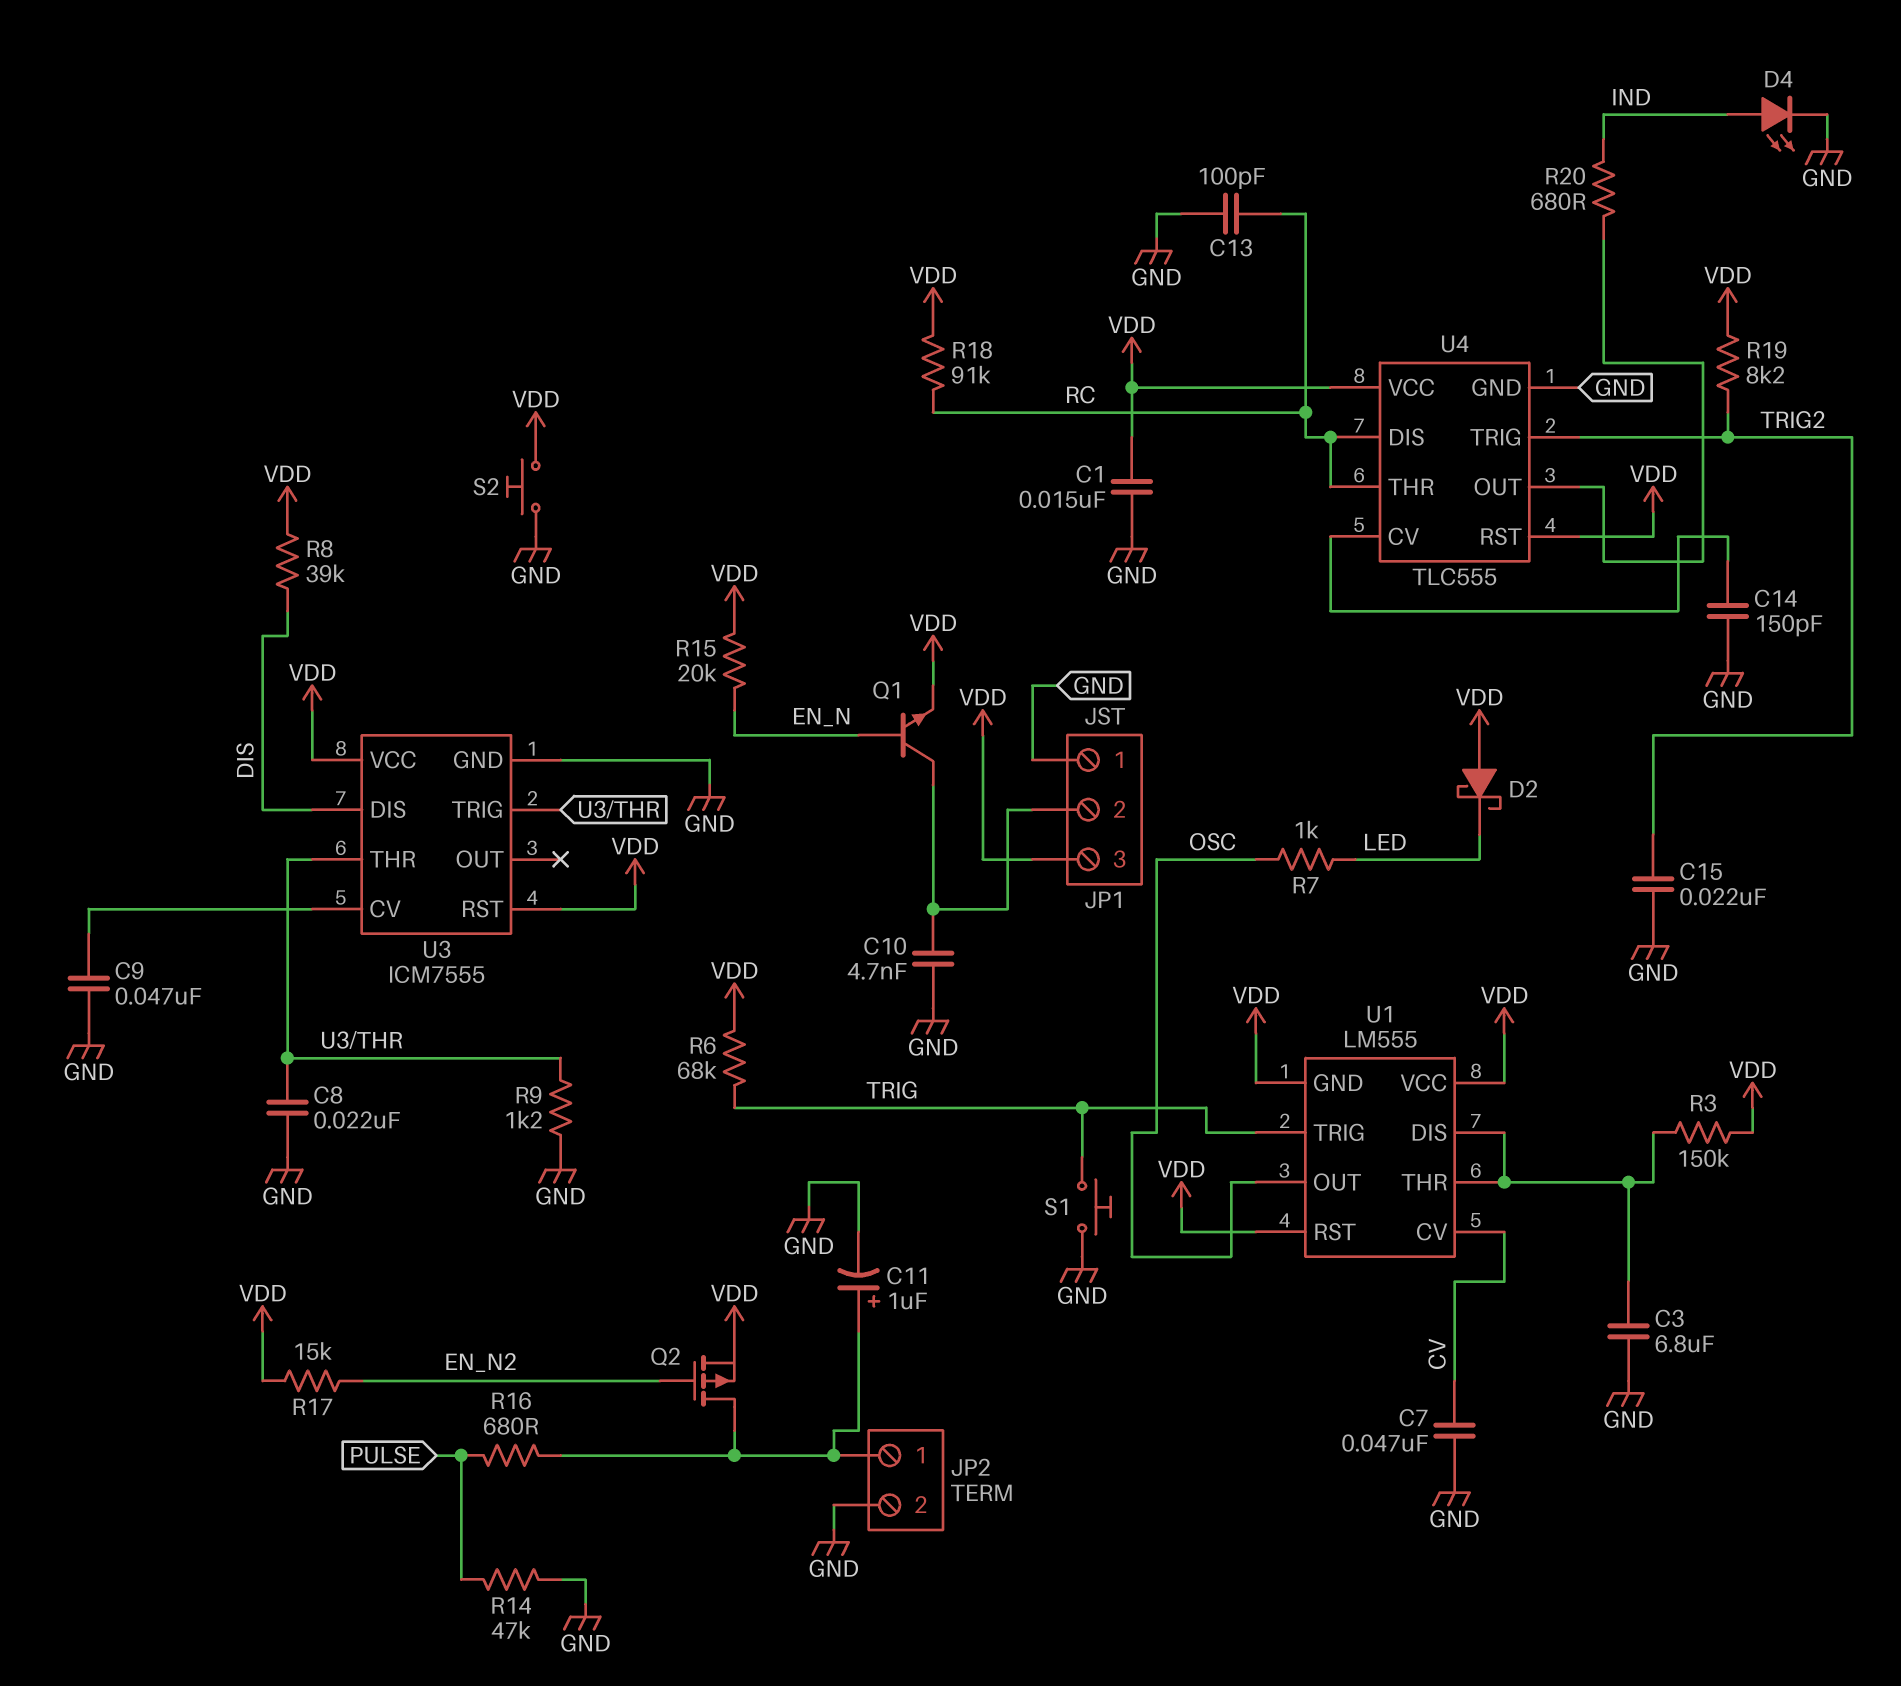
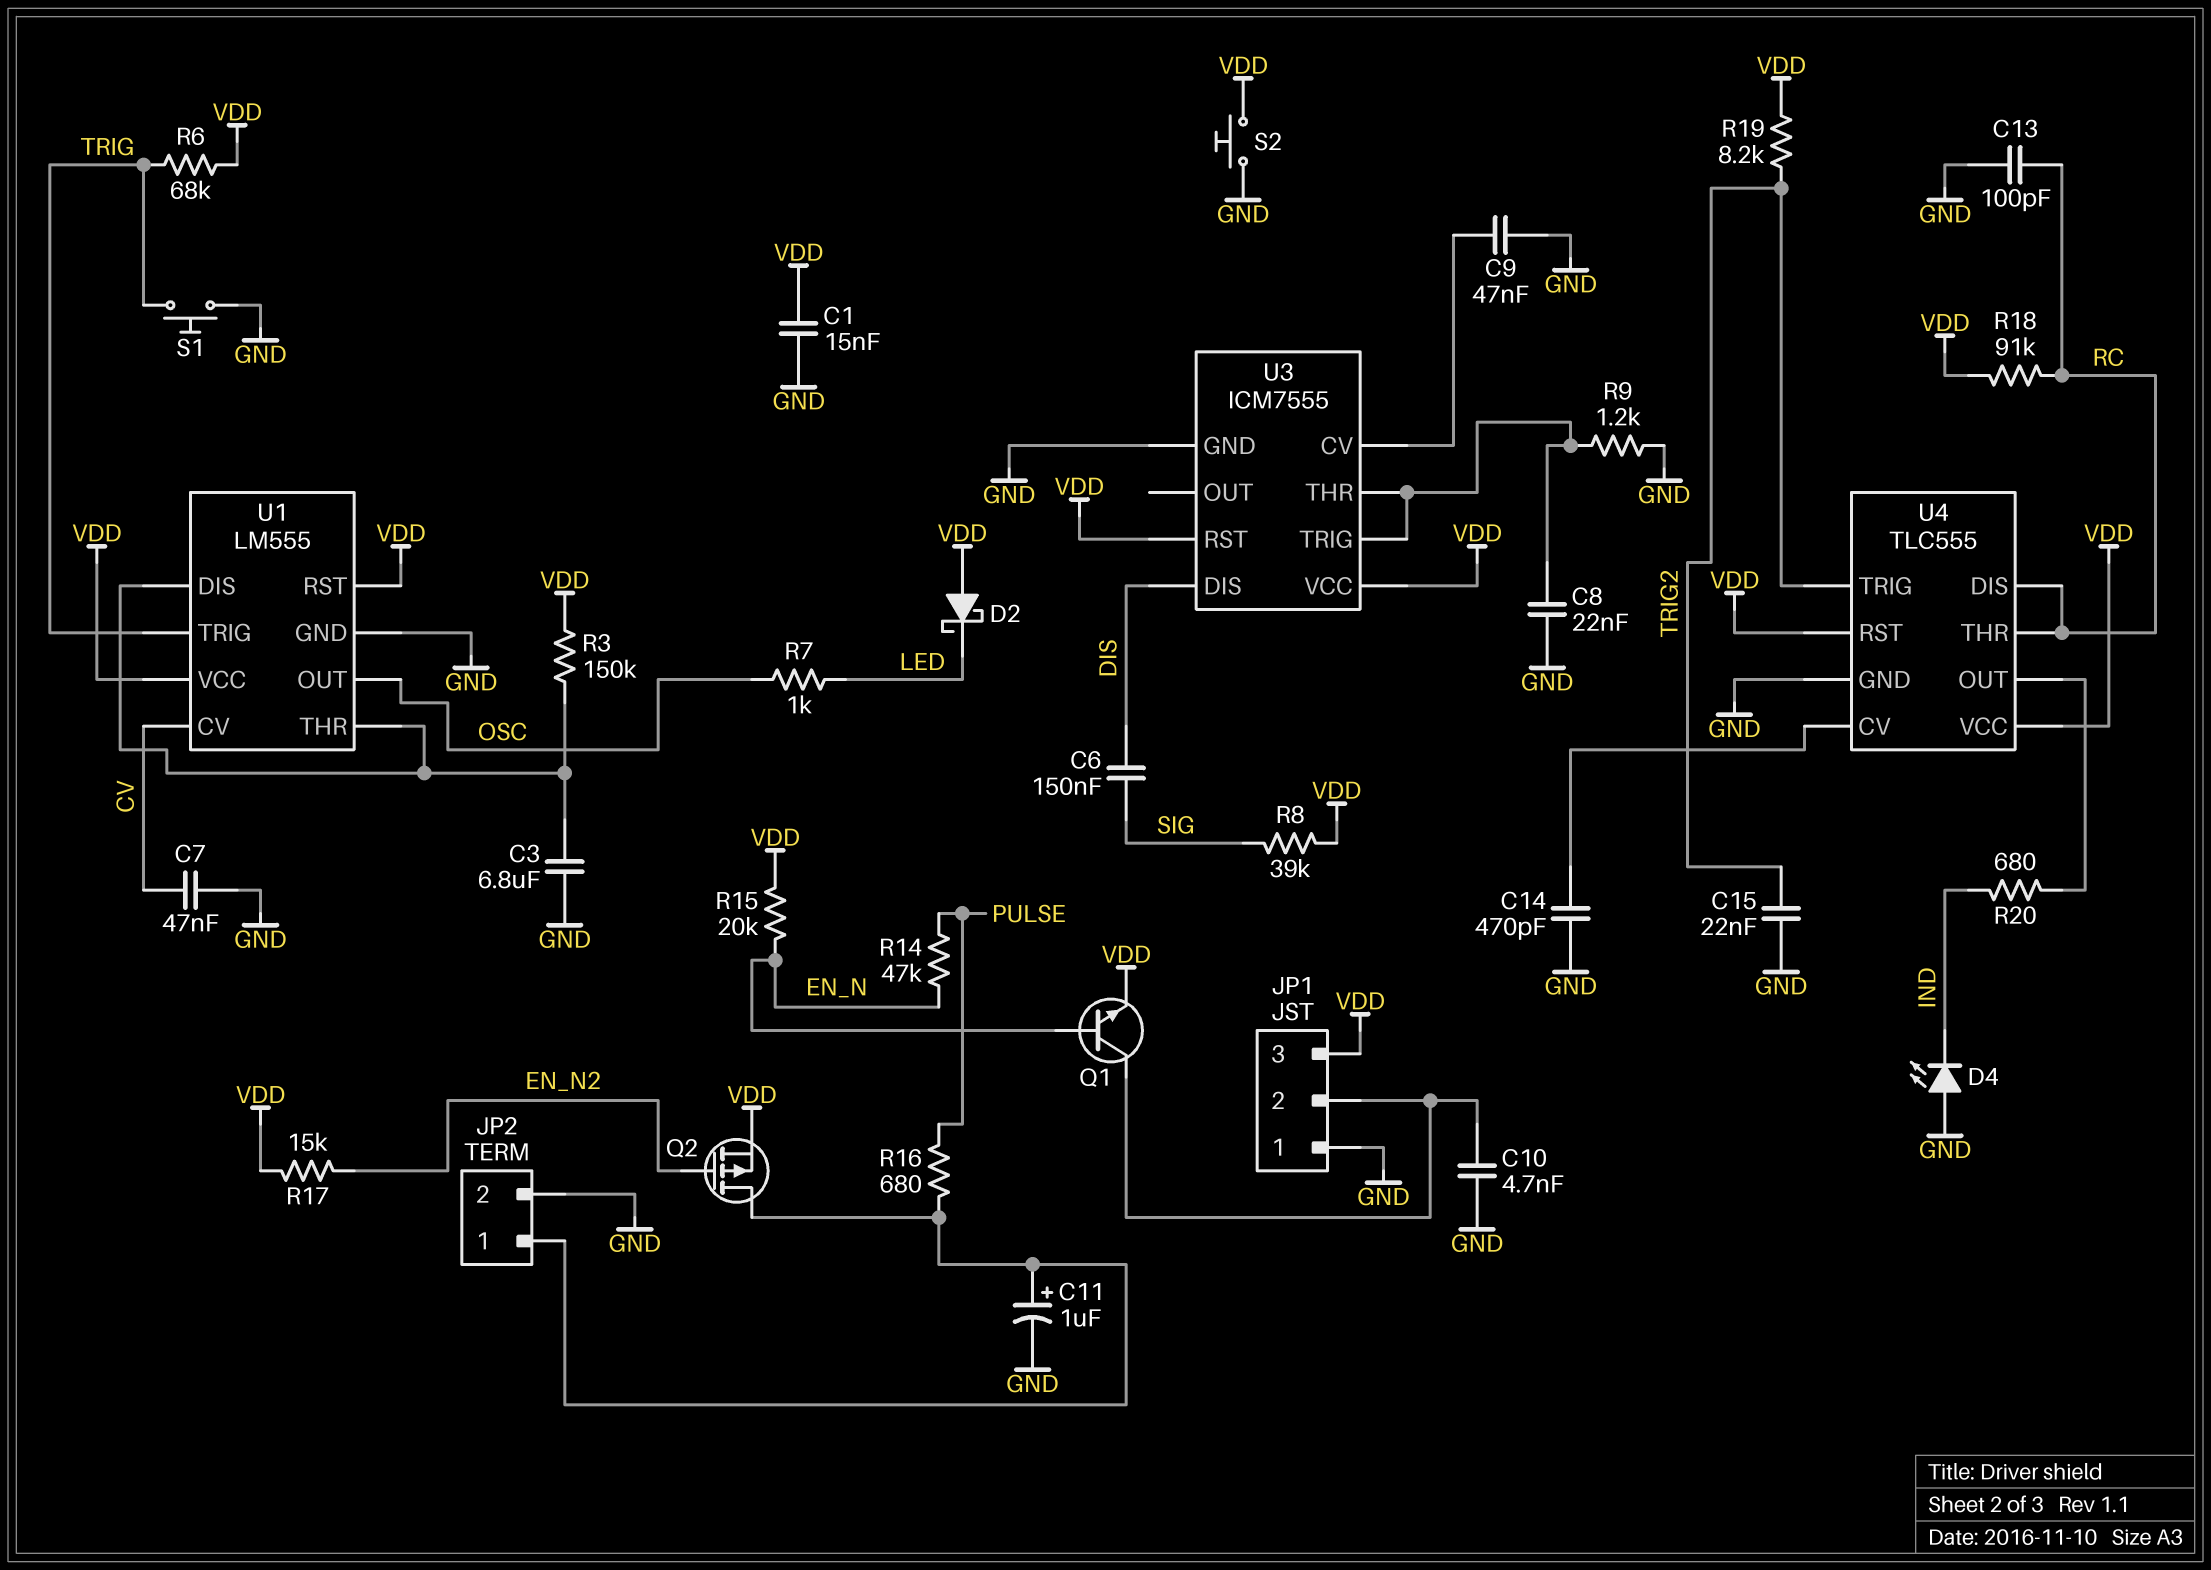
C6: none -> 150nF (DIS, SIG)
C14: 150pF (GND, U4/CV) -> 470pF (GND, U4/CV)
D4: LED (A IND, K GND) -> LED (A GND, K IND)
R8: 39k (DIS, VDD) -> 39k (SIG, VDD)
R14: 47k (GND, PULSE) -> 47k (EN_N, PULSE)
U1 pin GND: VDD -> GND

